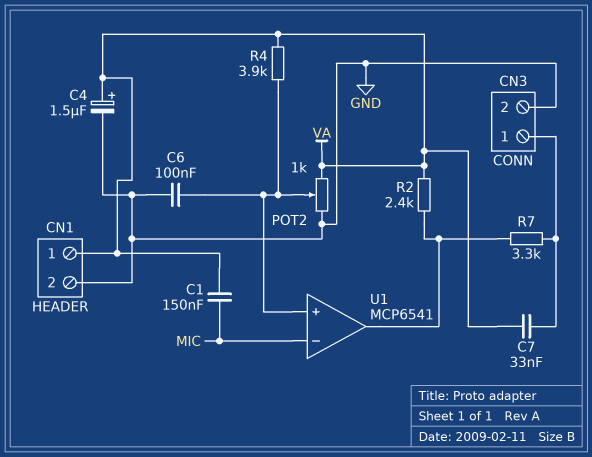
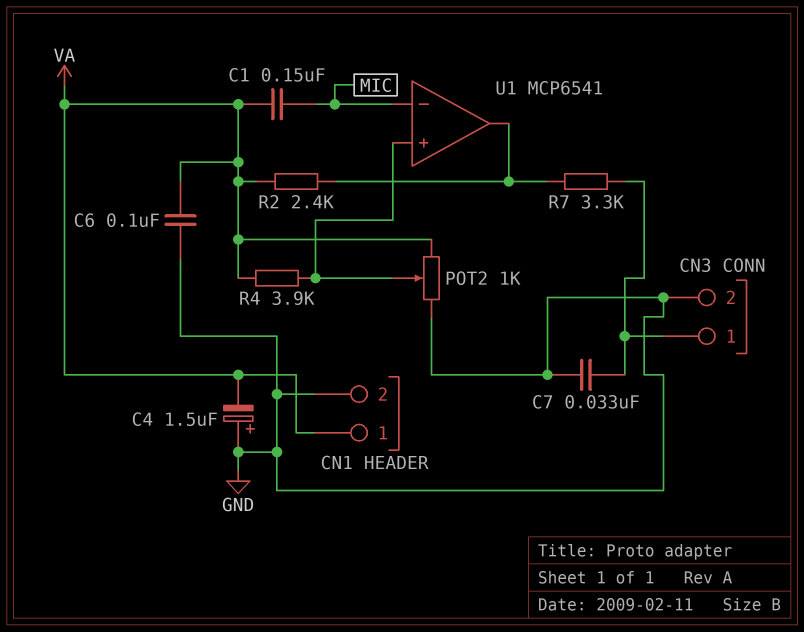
C4: 1.5uF (plus VA, minus GND) -> 1.5uF (plus GND, minus VA)
C6: 100nF (GND, U1/in+) -> 100nF (GND, VA)
C7: 33nF (CN3/1, VA) -> 33nF (CN3/1, GND)

